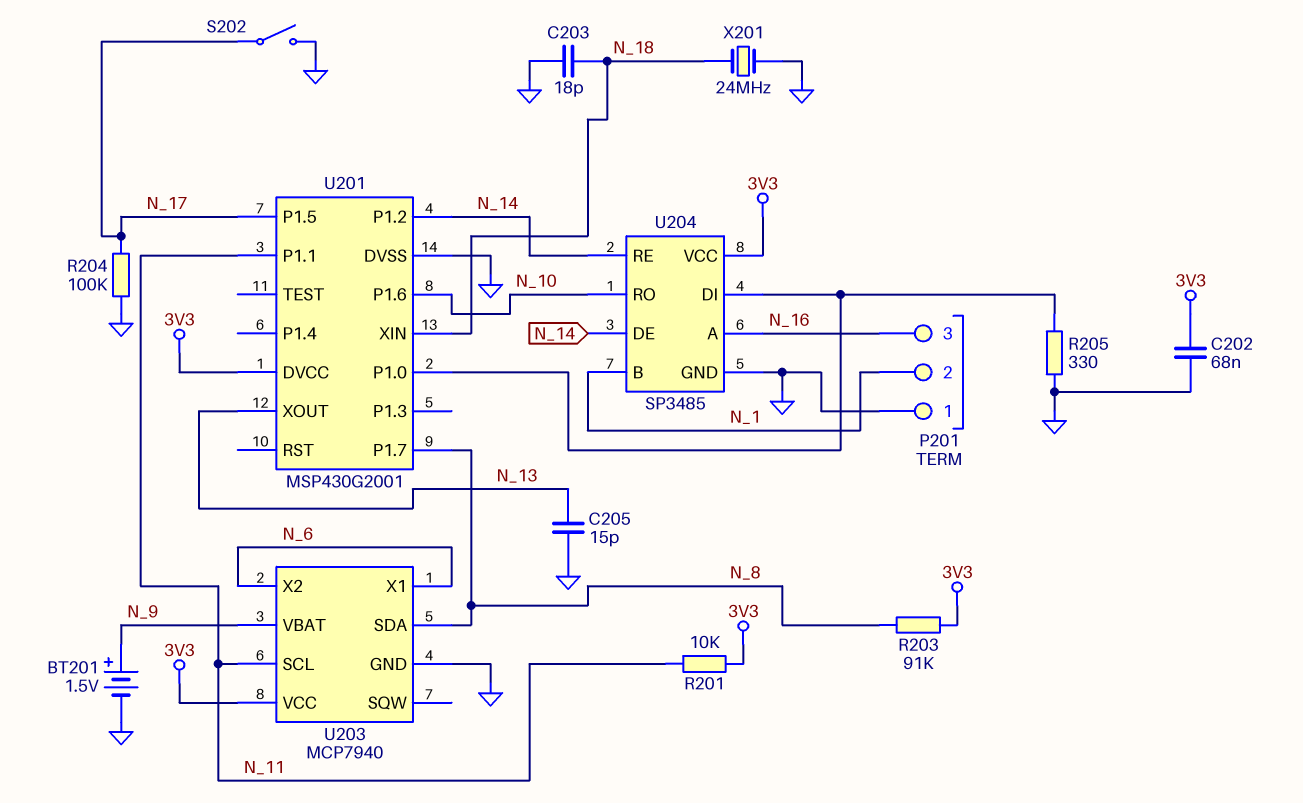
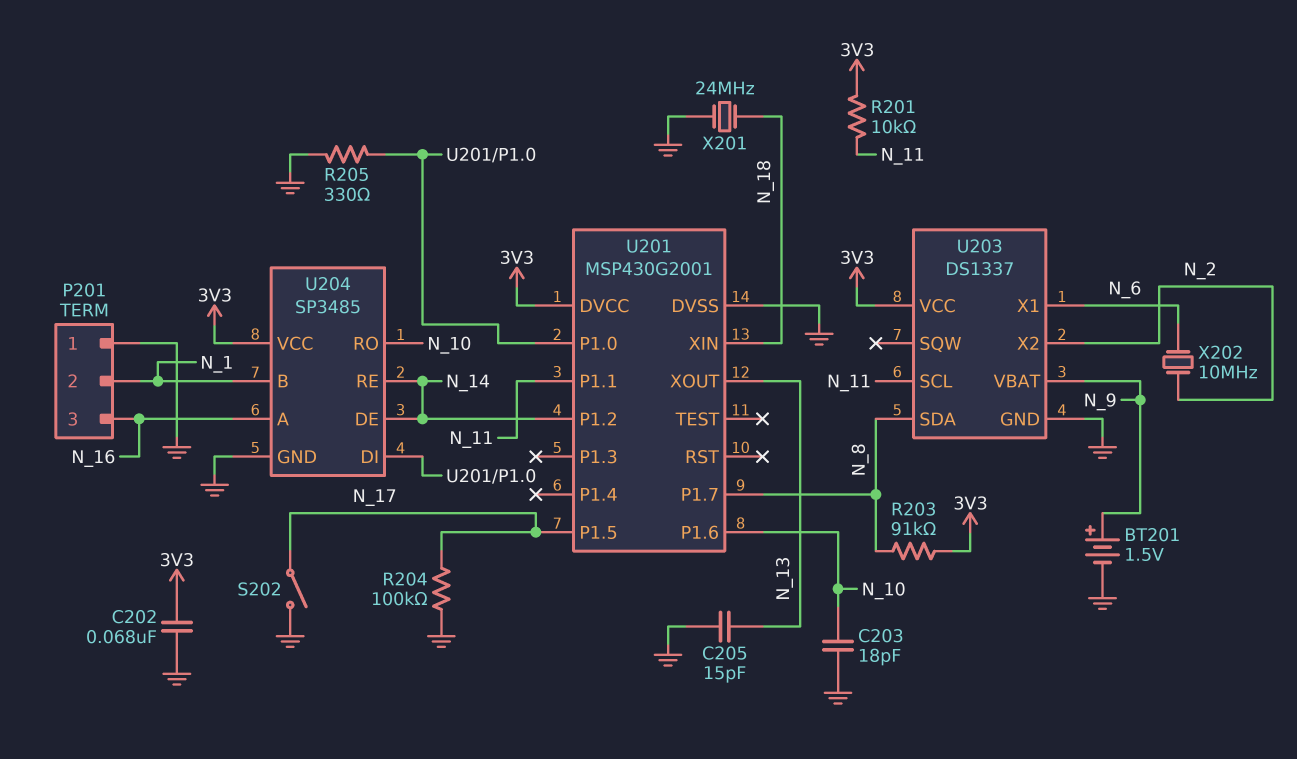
C203: 18pF (GND, N_18) -> 18pF (GND, N_10)
U203: MCP7940 -> DS1337
U203 pin X2: N_6 -> N_2
X202: none -> 10MHz (N_2, N_6)

